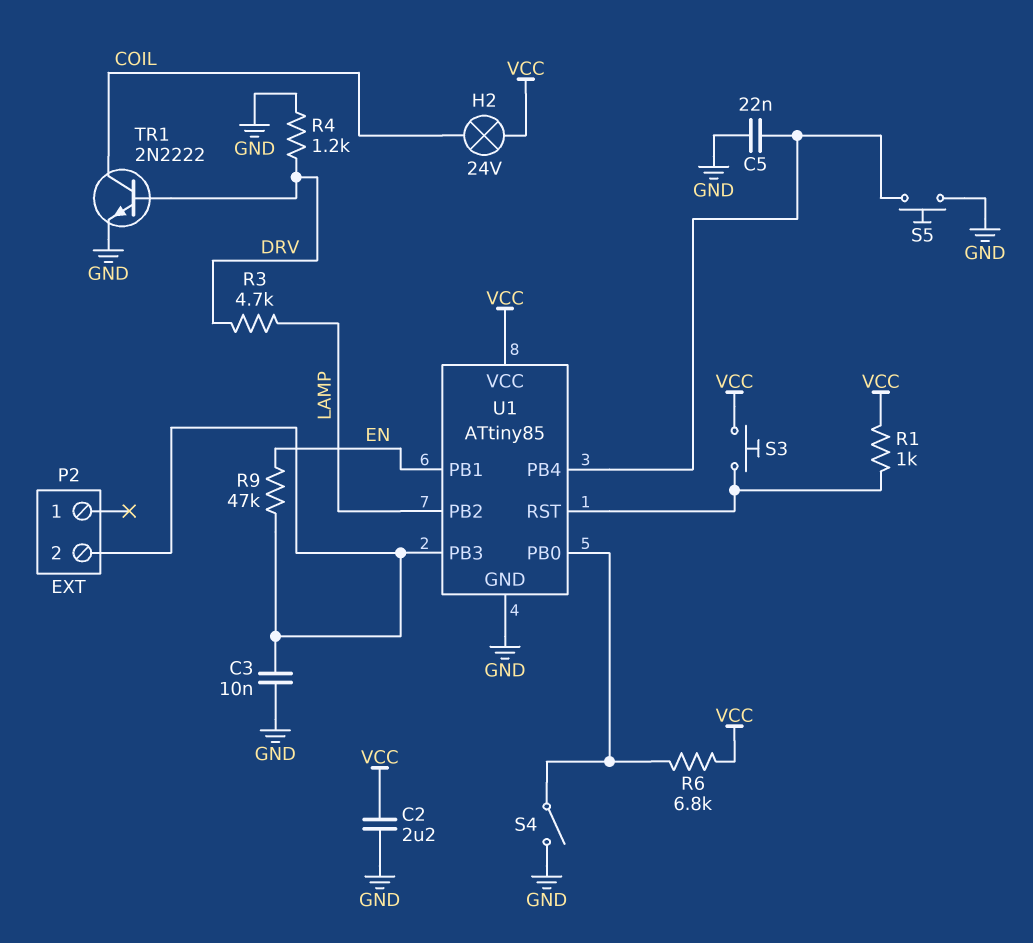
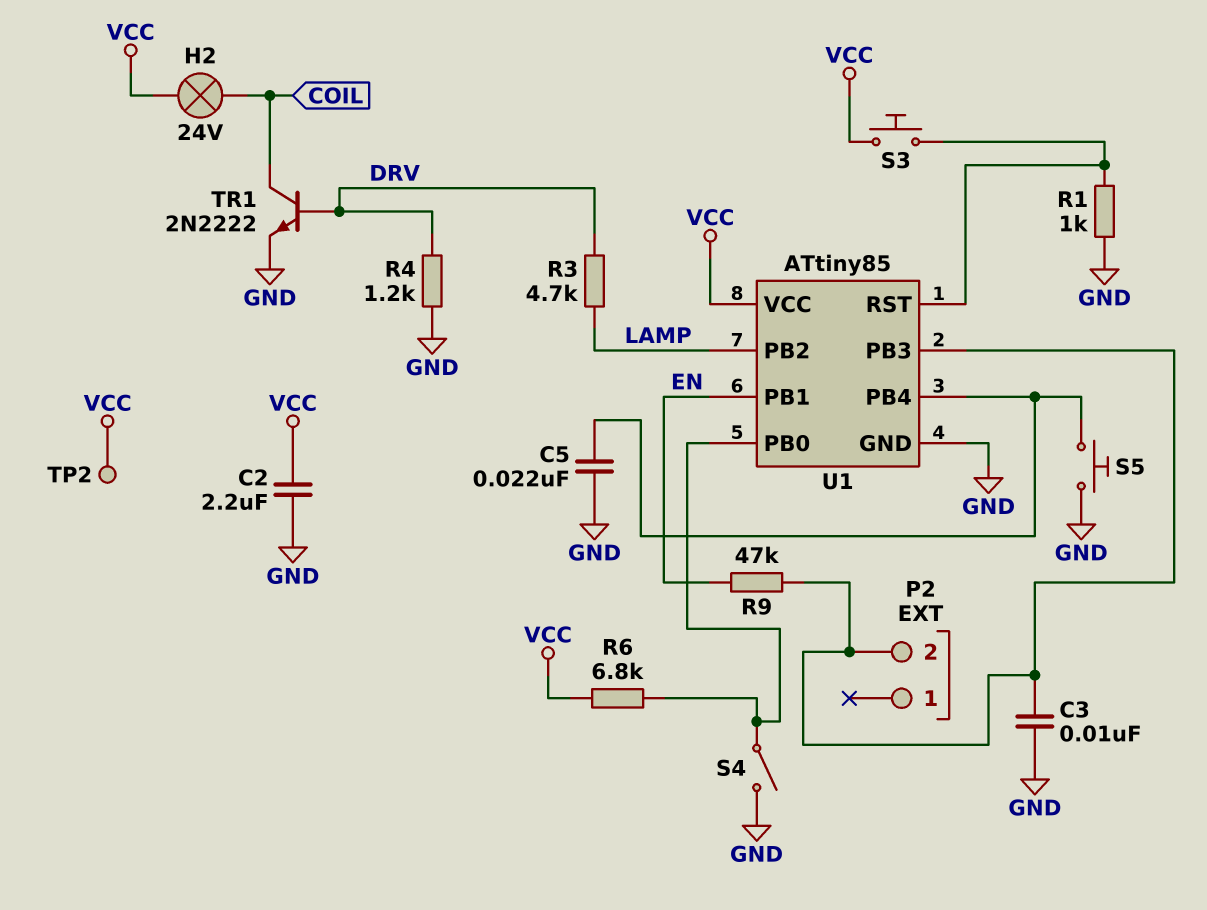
R1: 1k (U1/RST, VCC) -> 1k (GND, U1/RST)
TP2: none -> test point (VCC)

